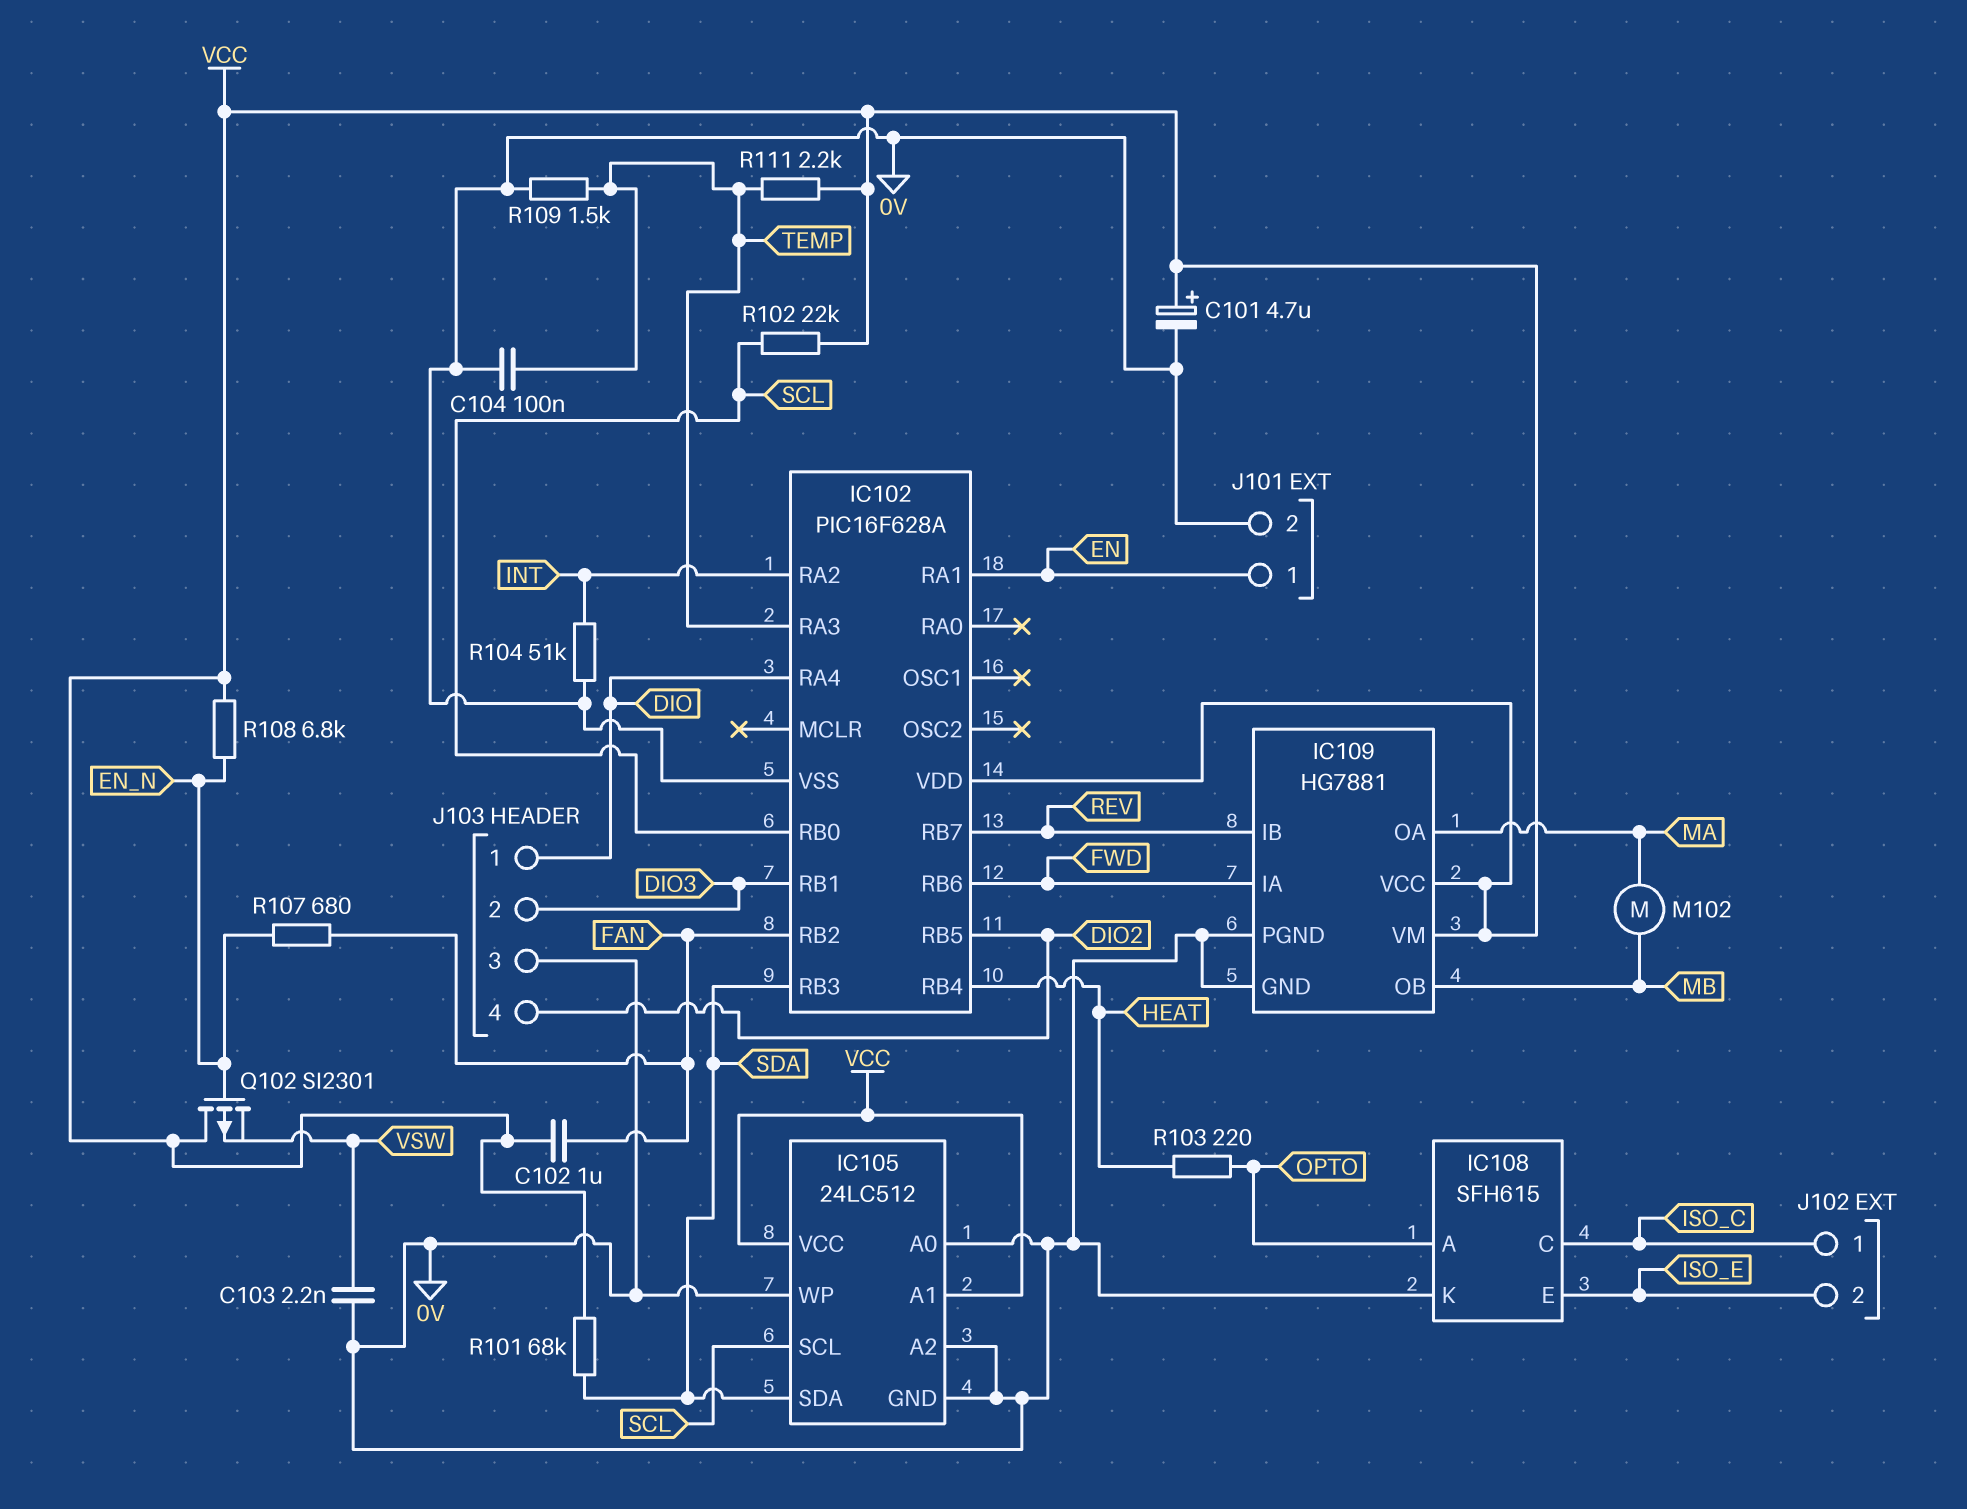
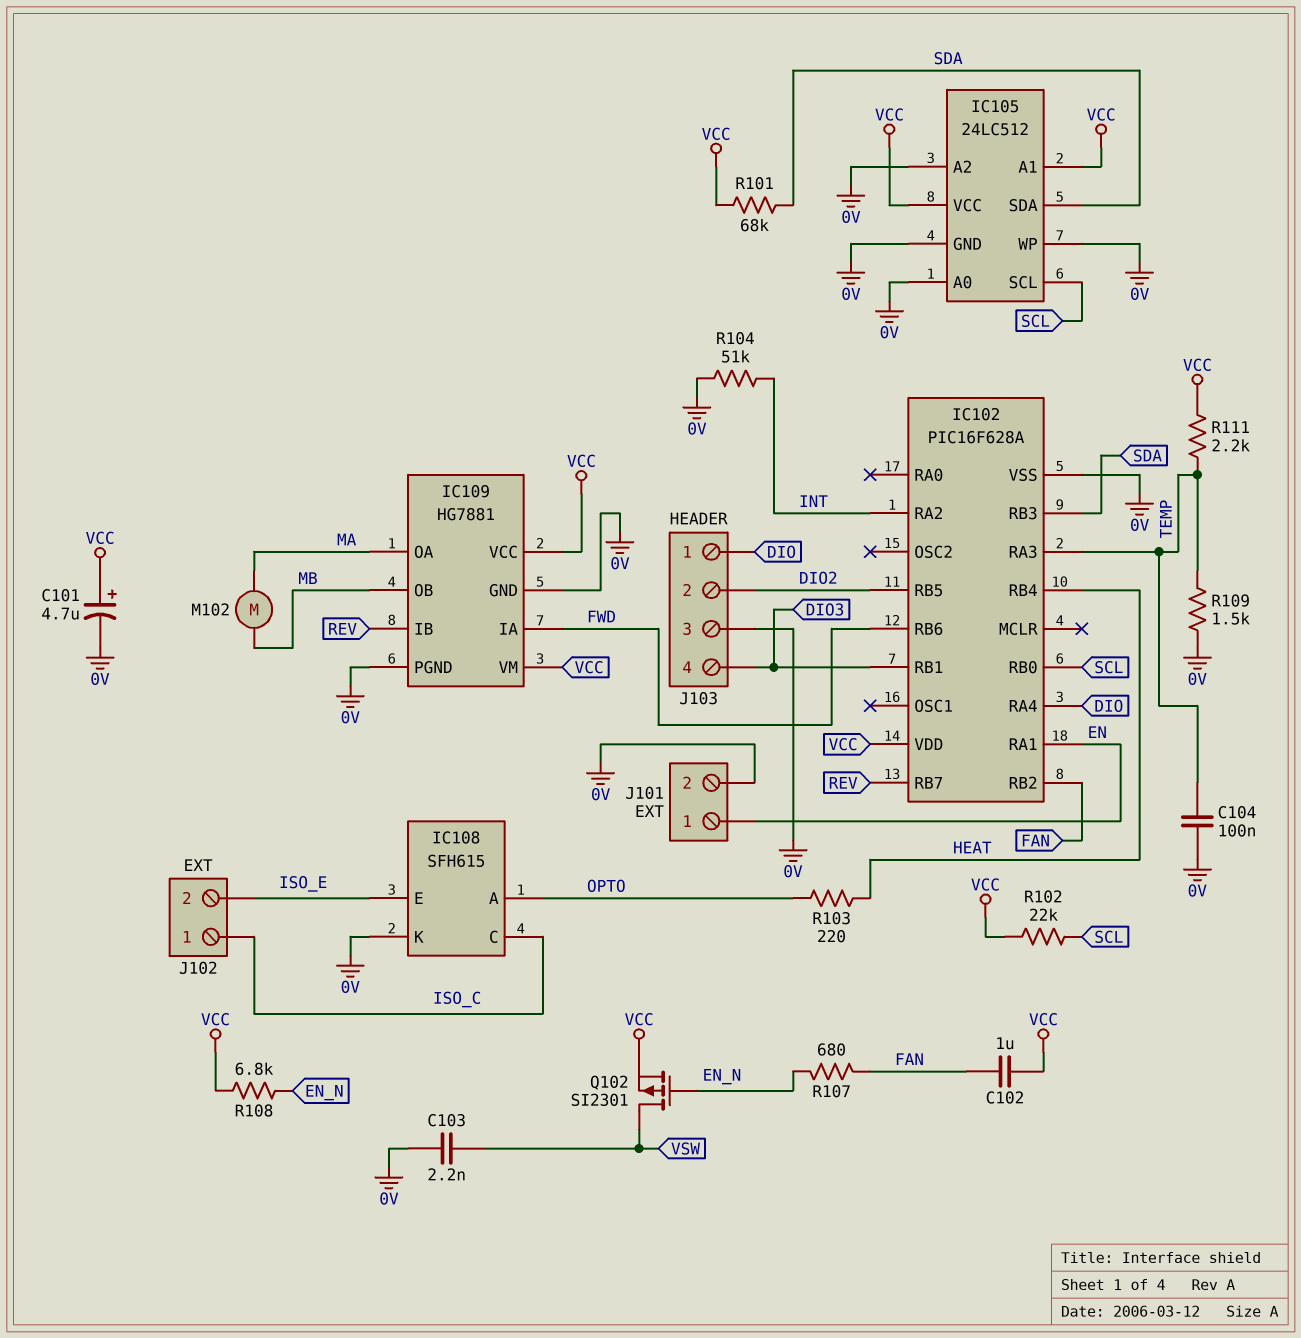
J103 pin 2: DIO3 -> DIO2
J103 pin 4: DIO2 -> DIO3
Q102: PMOS SI2301 (G EN_N, D VCC, S VSW) -> PMOS SI2301 (G EN_N, D VSW, S VCC)

